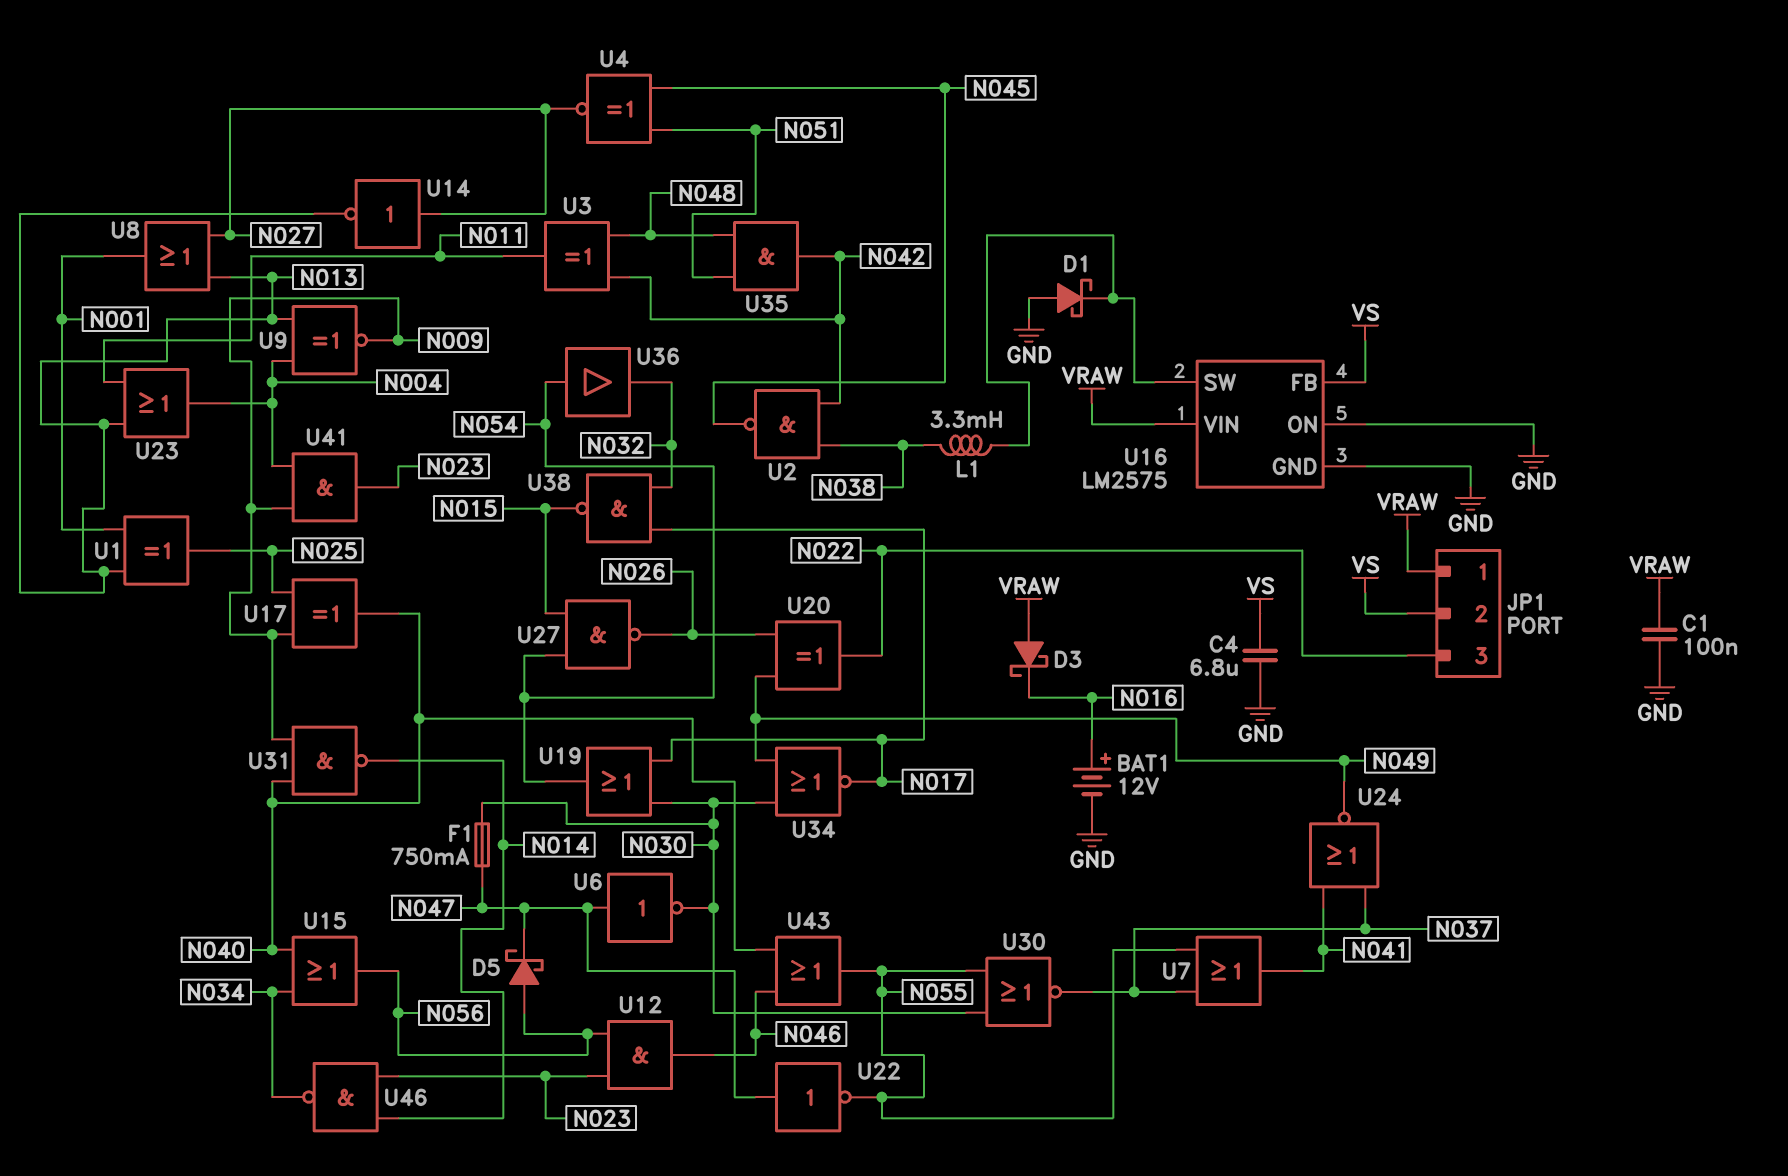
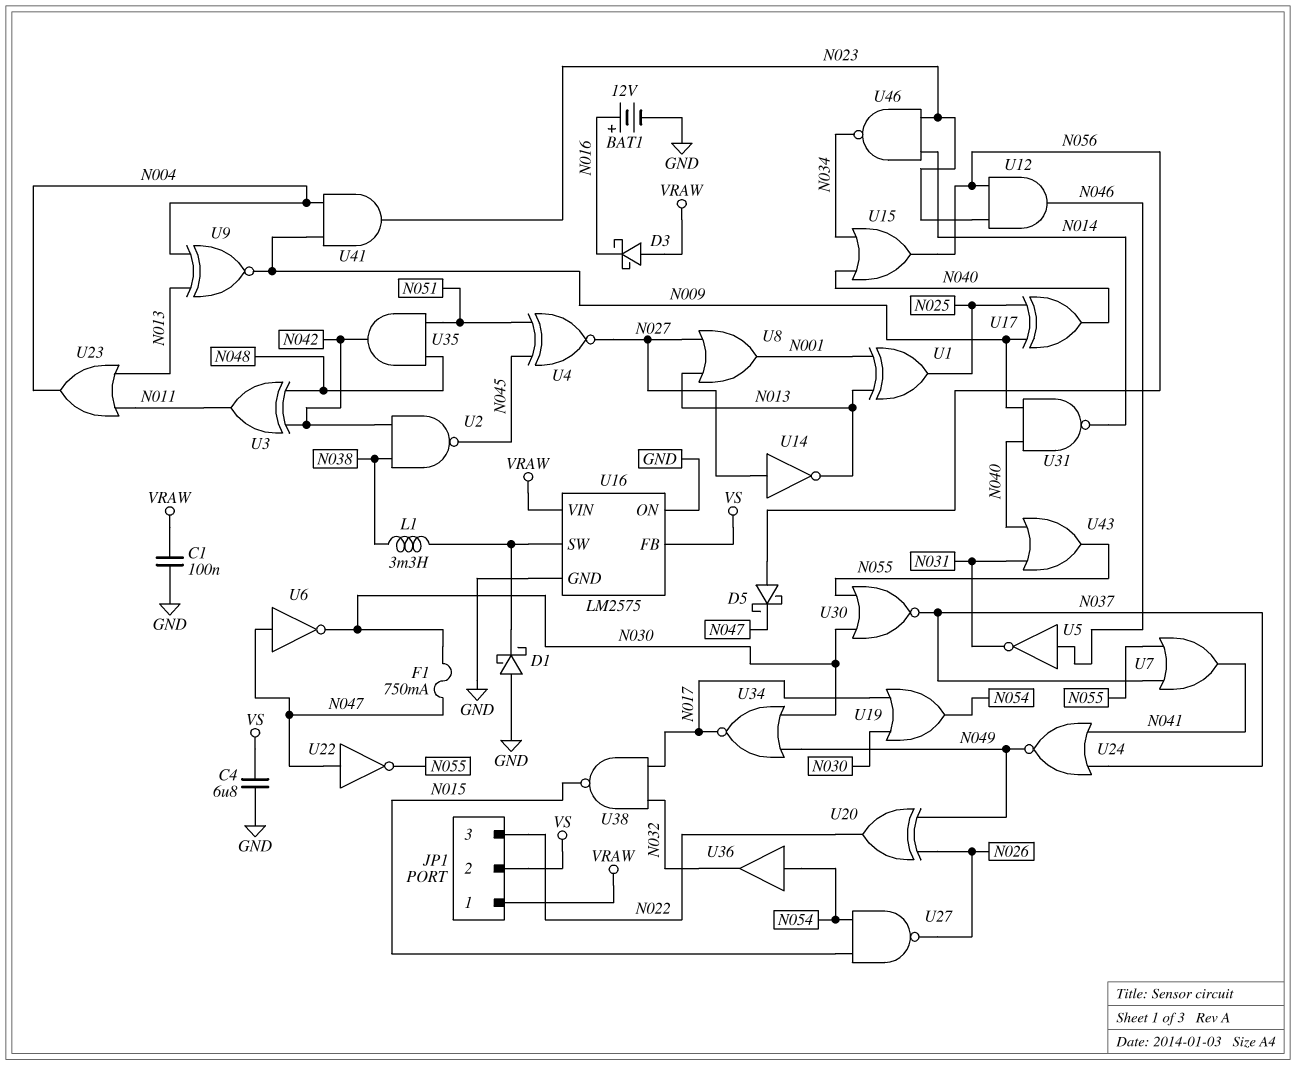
U5: none -> NOT (in N046, out N031)
U43: OR (in N040, in N046, out N055) -> OR (in N031, in N040, out N055)

